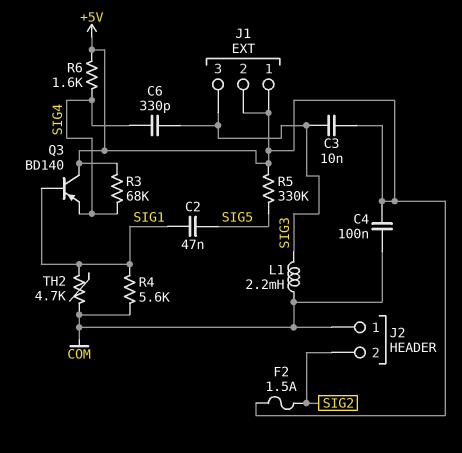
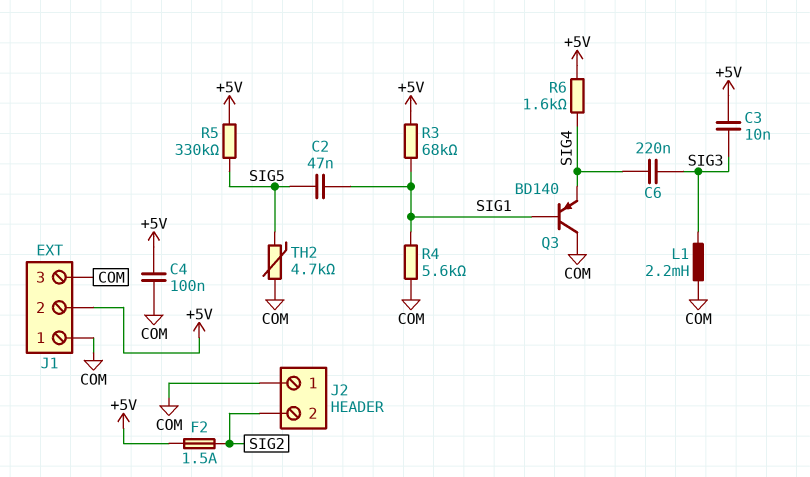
C6: 330pF (SIG3, SIG4) -> 220nF (SIG3, SIG4)
J1 pin 1: +5V -> COM
J1 pin 3: SIG3 -> COM
Q3: PNP BD140 (B SIG1, C +5V, E SIG4) -> PNP BD140 (B SIG1, C COM, E SIG4)
R3: 68k (+5V, SIG4) -> 68k (+5V, SIG1)
TH2: 4.7k (COM, SIG1) -> 4.7k (COM, SIG5)

